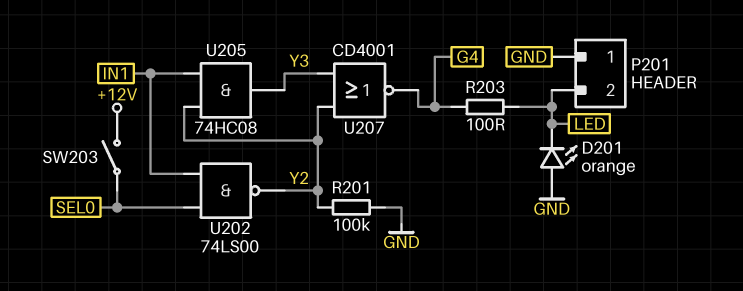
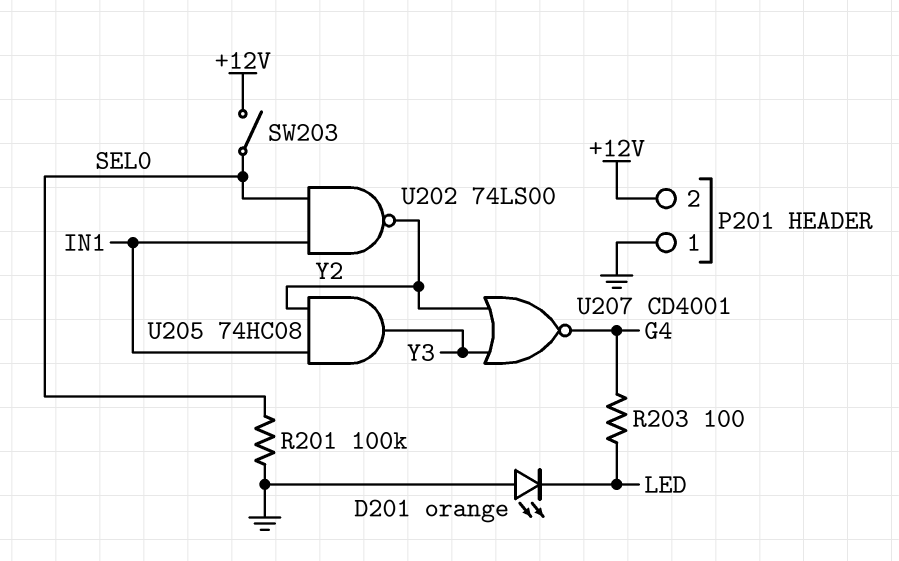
P201 pin 2: LED -> +12V
R201: 100k (GND, Y2) -> 100k (GND, SEL0)

